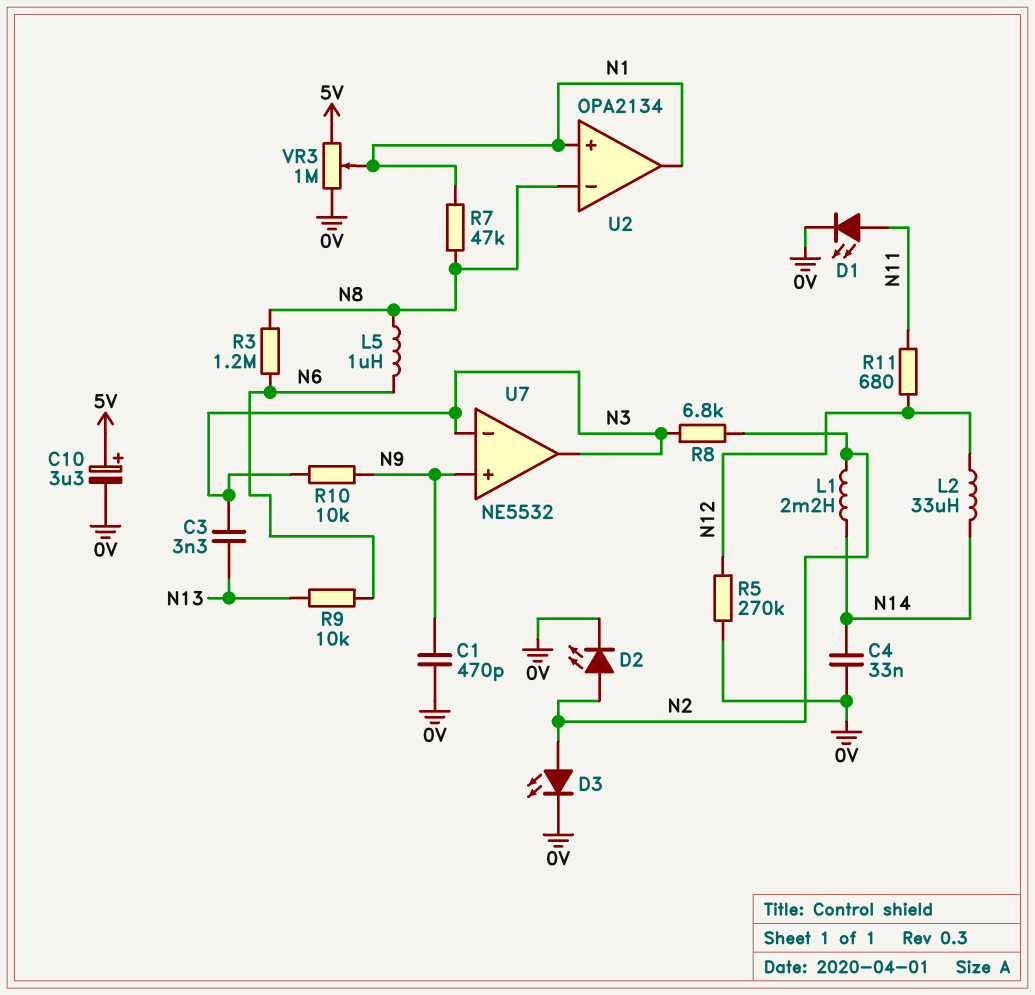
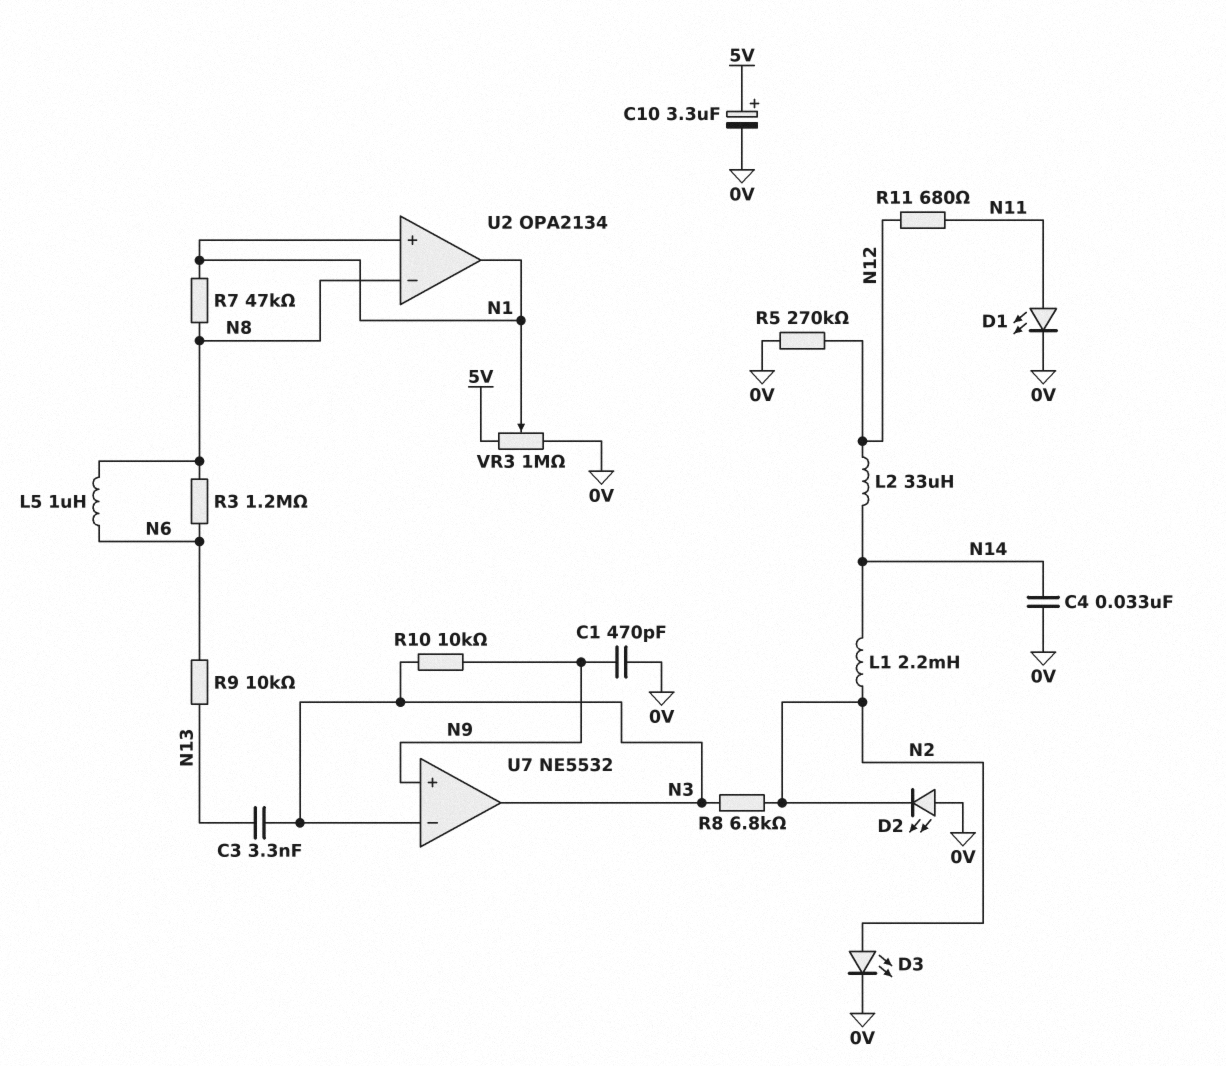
D2: LED (A N2, K 0V) -> LED (A 0V, K N2)

